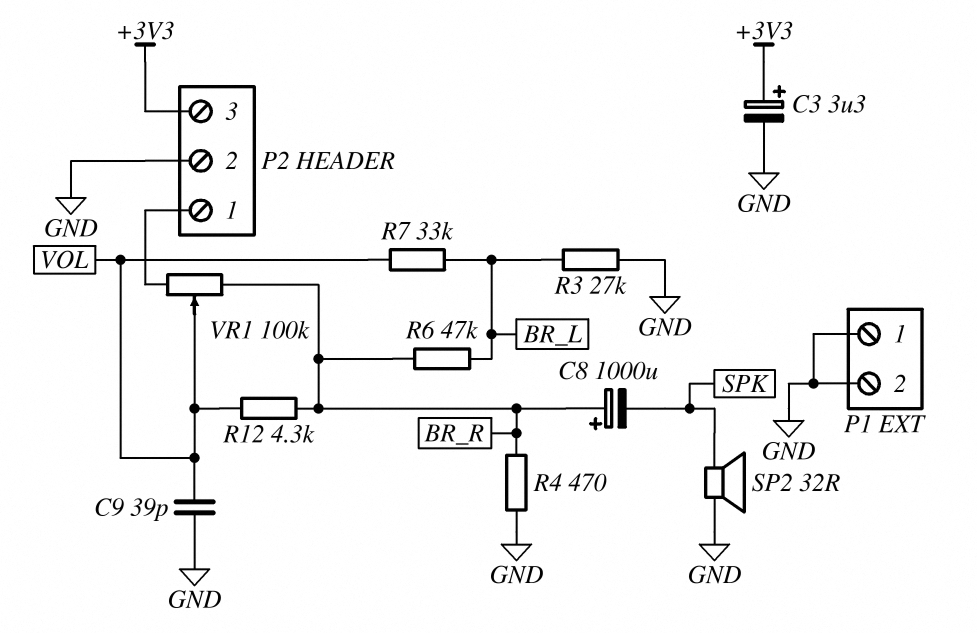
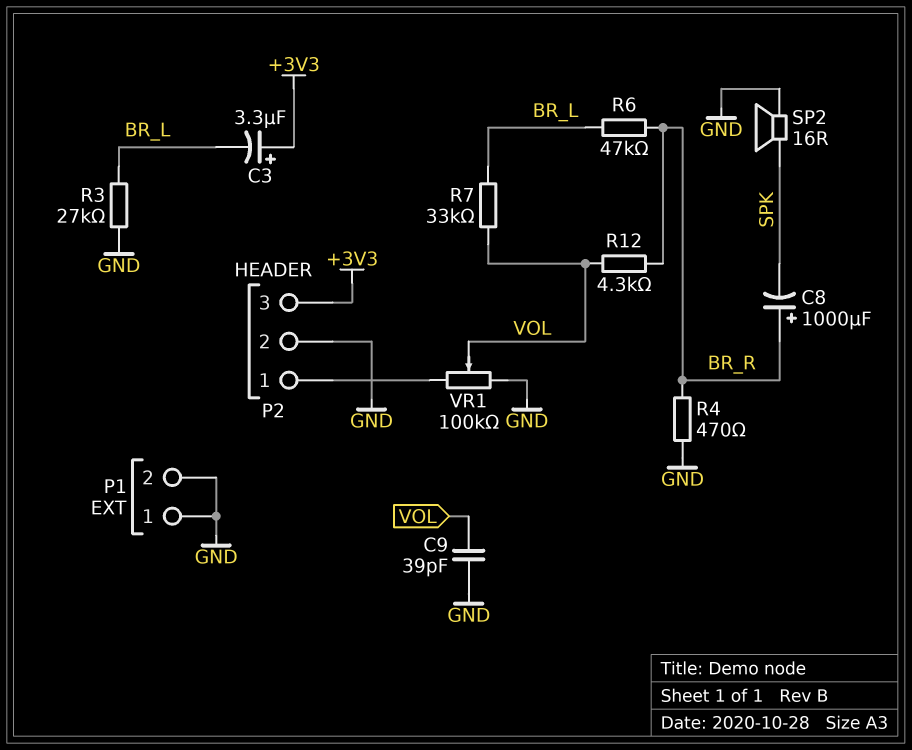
C3: 3.3uF (plus +3V3, minus GND) -> 3.3uF (plus +3V3, minus BR_L)
SP2: speaker 32R (GND, SPK) -> speaker 16R (GND, SPK)
VR1: 100k (BR_R, P2/1, wiper VOL) -> 100k (GND, P2/1, wiper VOL)

